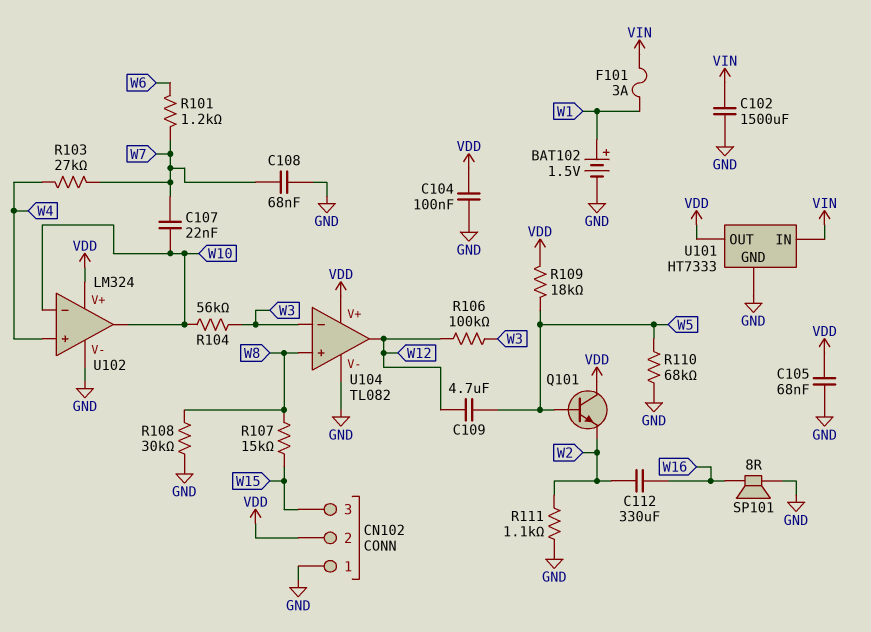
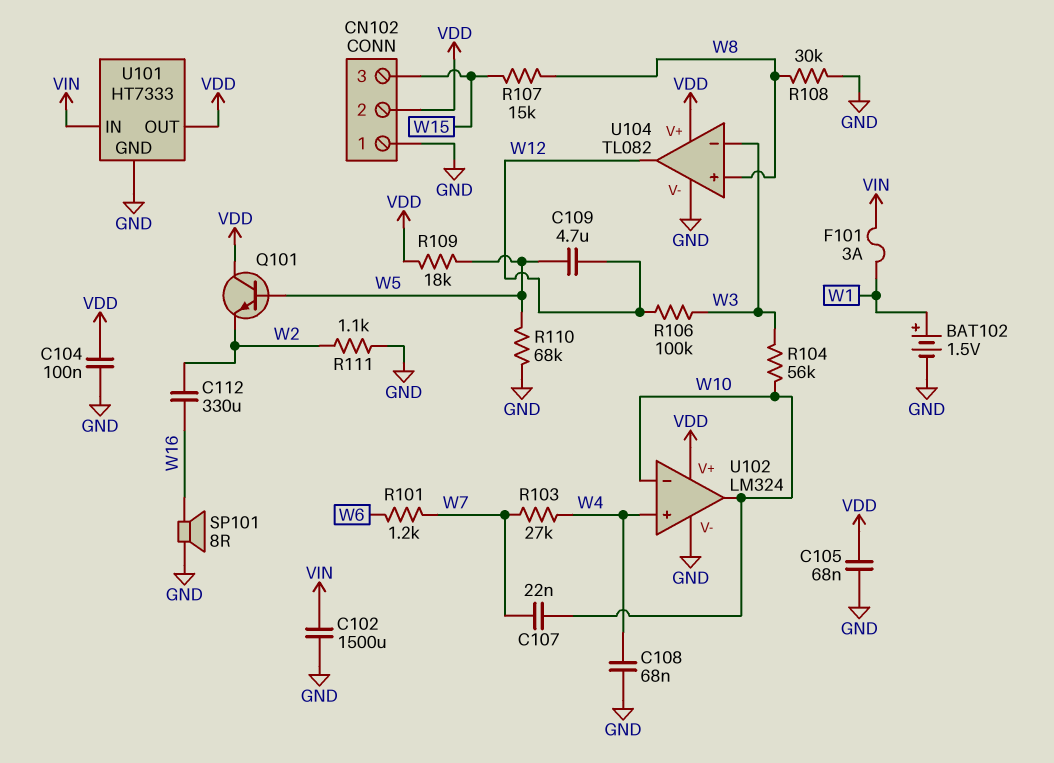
C108: 68nF (GND, W7) -> 68nF (GND, W4)

